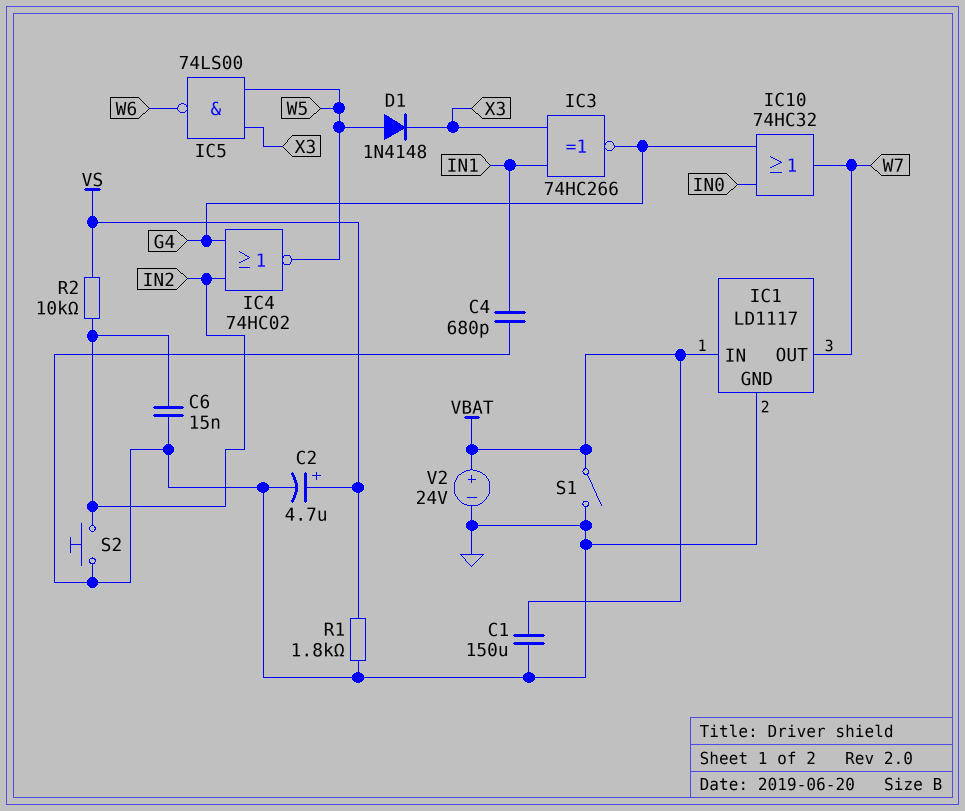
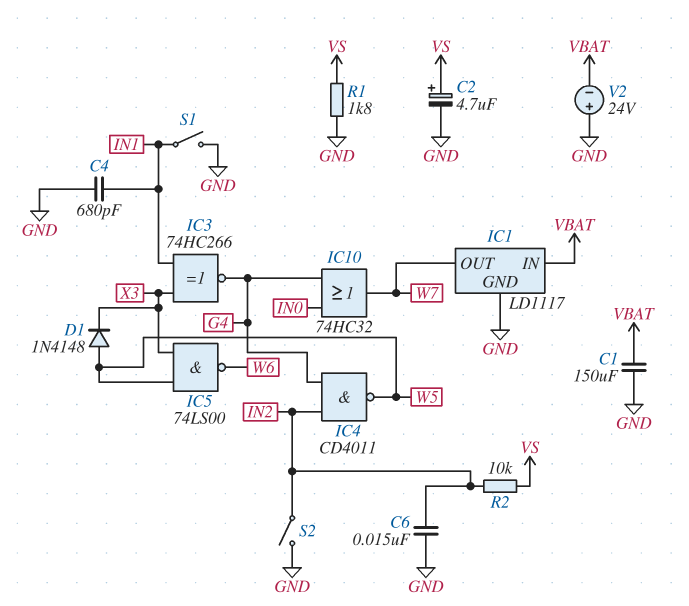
IC4: NOR 74HC02 (in G4, in IN2, out W5) -> NAND CD4011 (in G4, in IN2, out W5)
S1: switch (GND, VBAT) -> switch (GND, IN1)
S2: button (GND, IN2) -> switch (GND, IN2)
V2: 24V (plus VBAT, minus GND) -> 24V (plus GND, minus VBAT)

